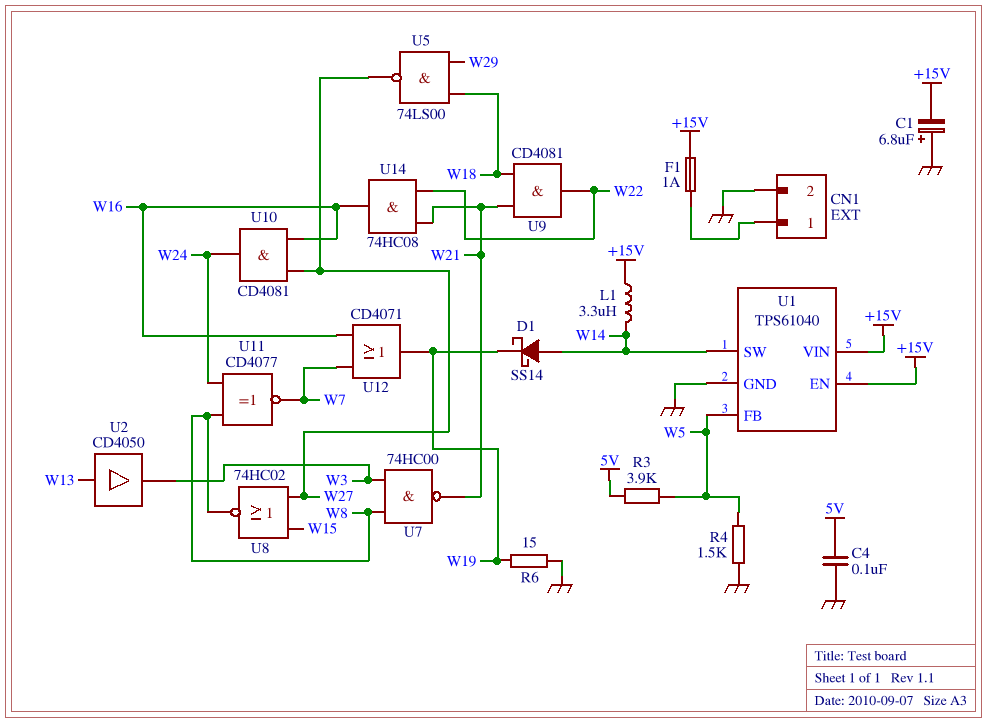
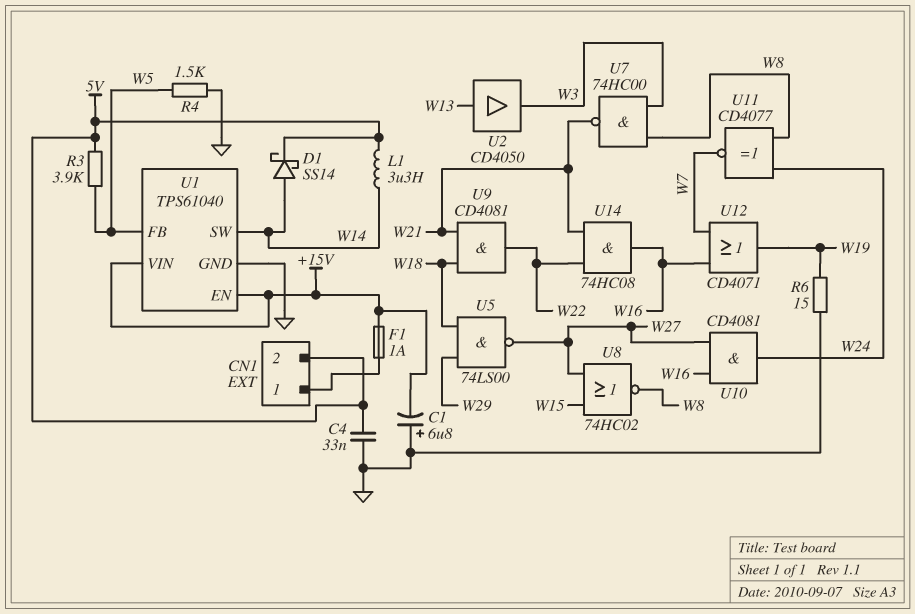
C4: 100nF (5V, GND) -> 33nF (5V, GND)
CN1 pin 2: GND -> 5V
D1: schottky SS14 (A W14, K W19) -> schottky SS14 (A W14, K 5V)
L1: 3.3uH (+15V, W14) -> 3.3uH (5V, W14)

